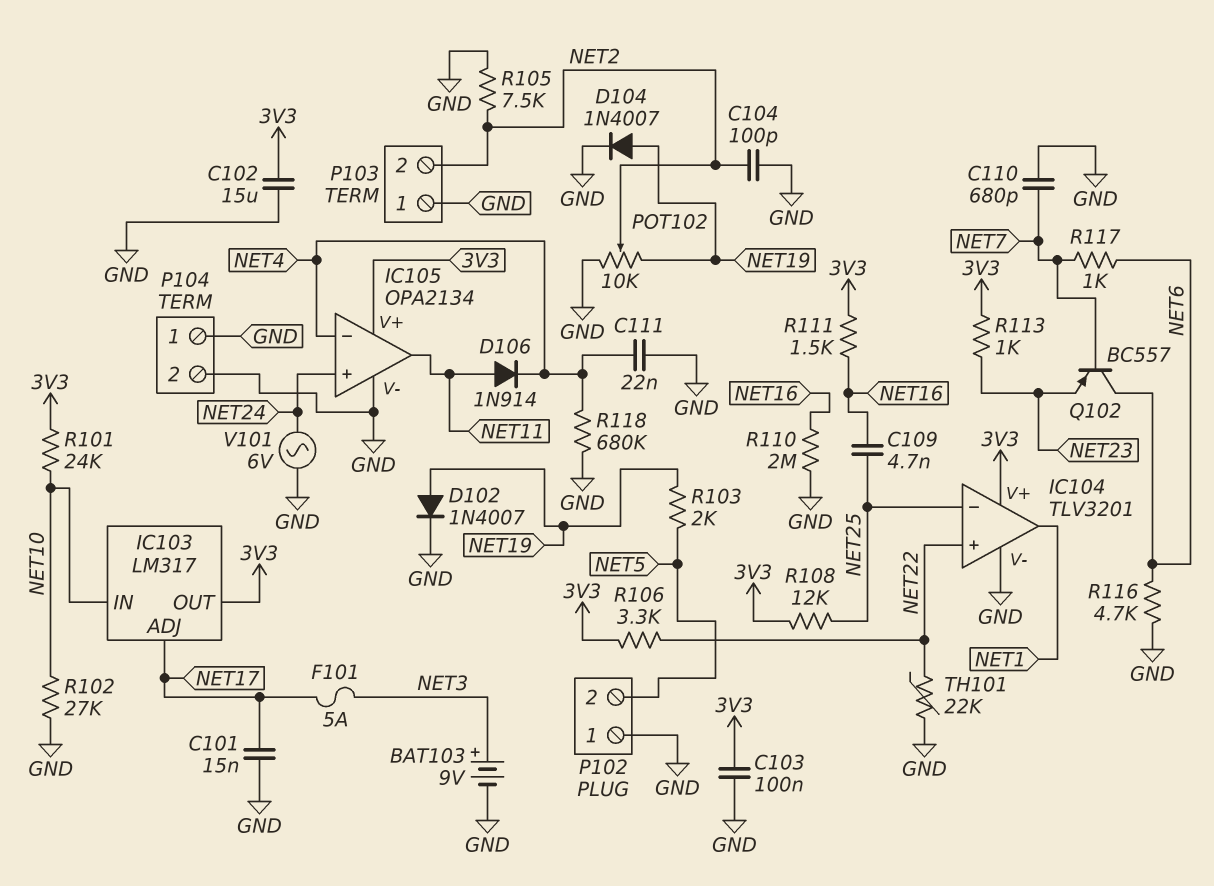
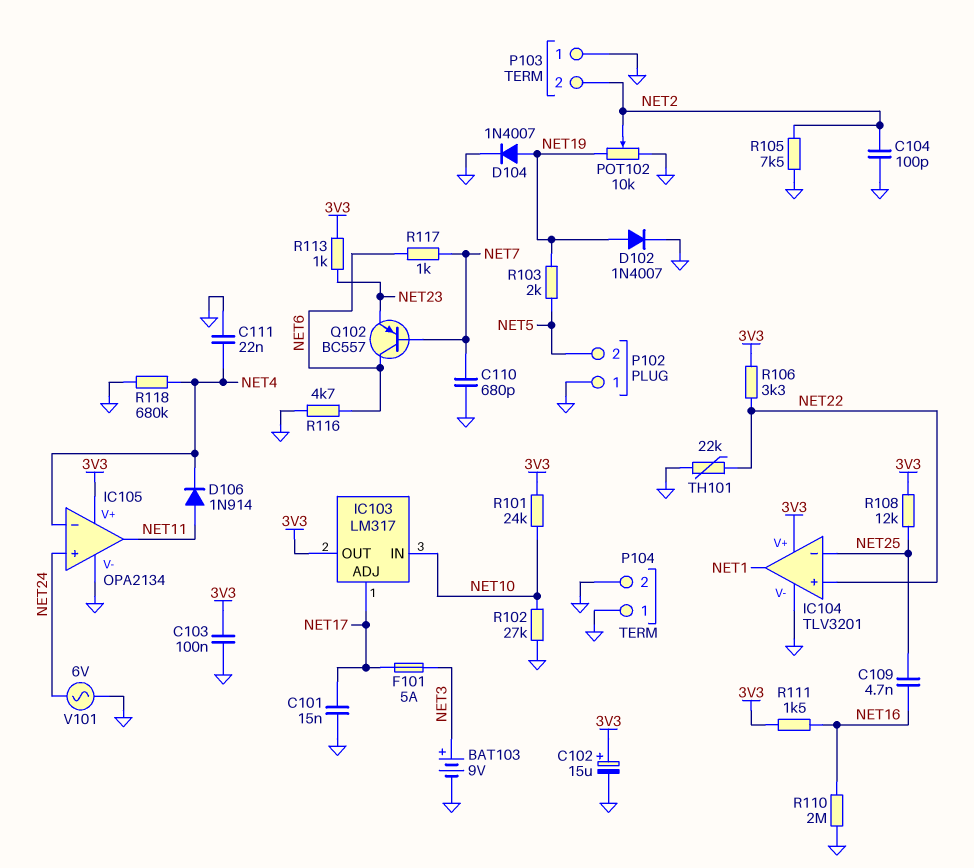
C102: 15uF (3V3, GND) -> 15uF (plus 3V3, minus GND)

